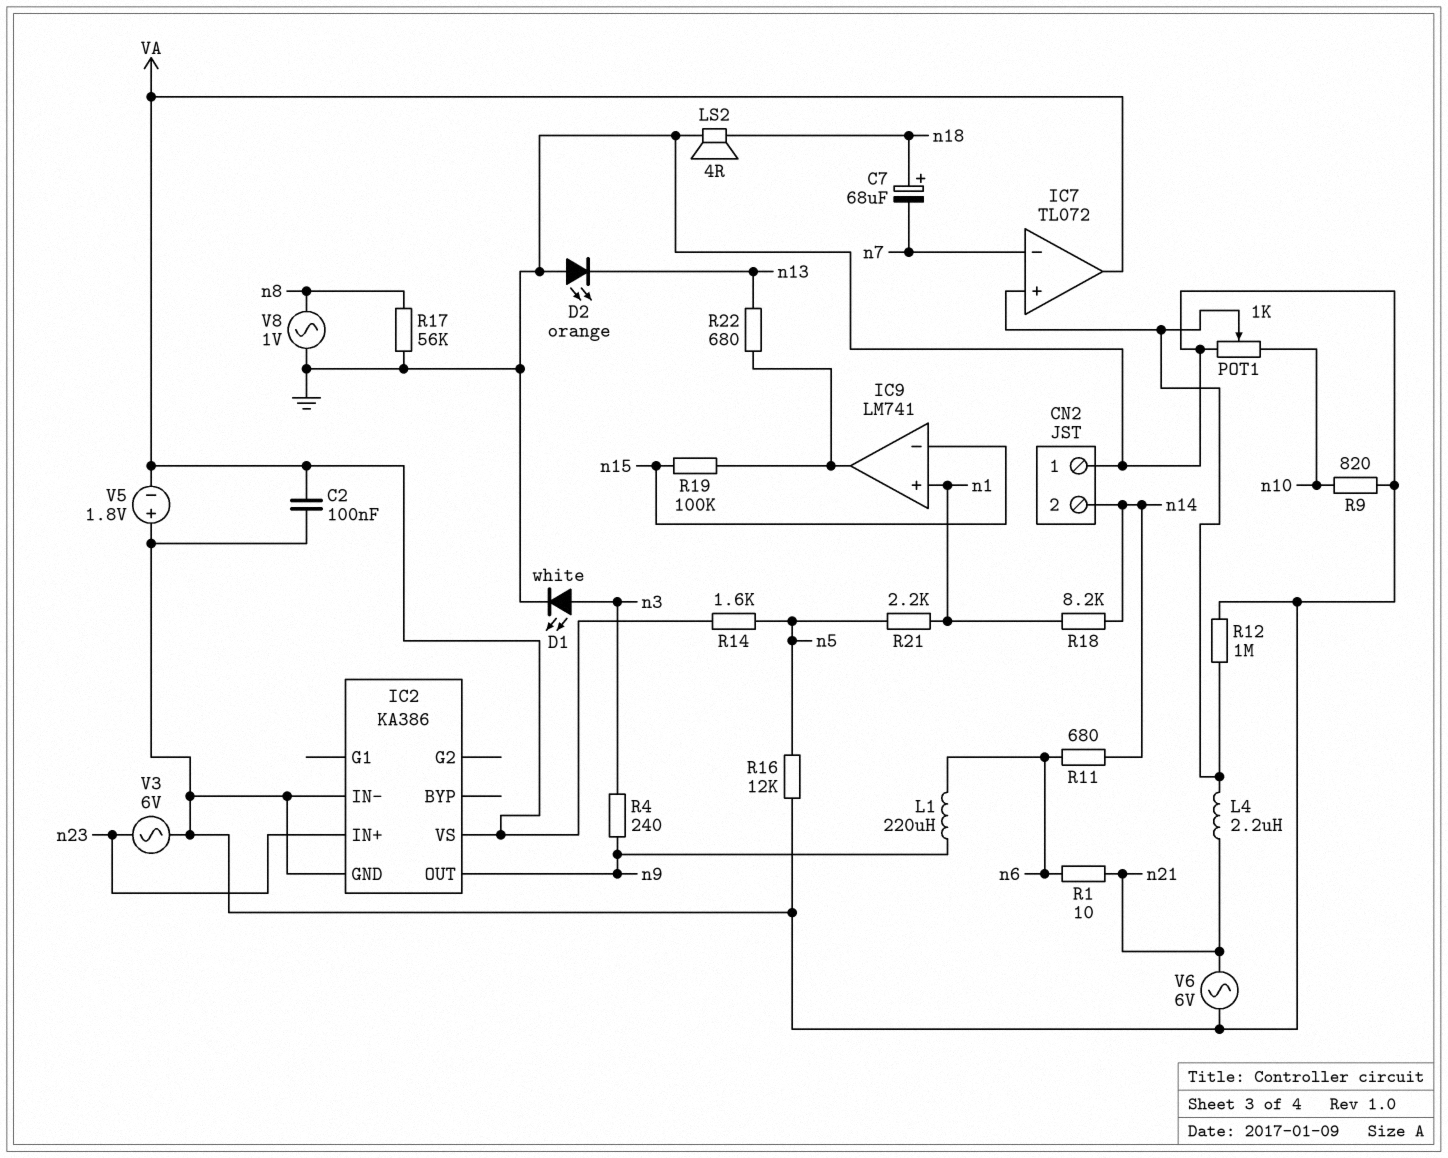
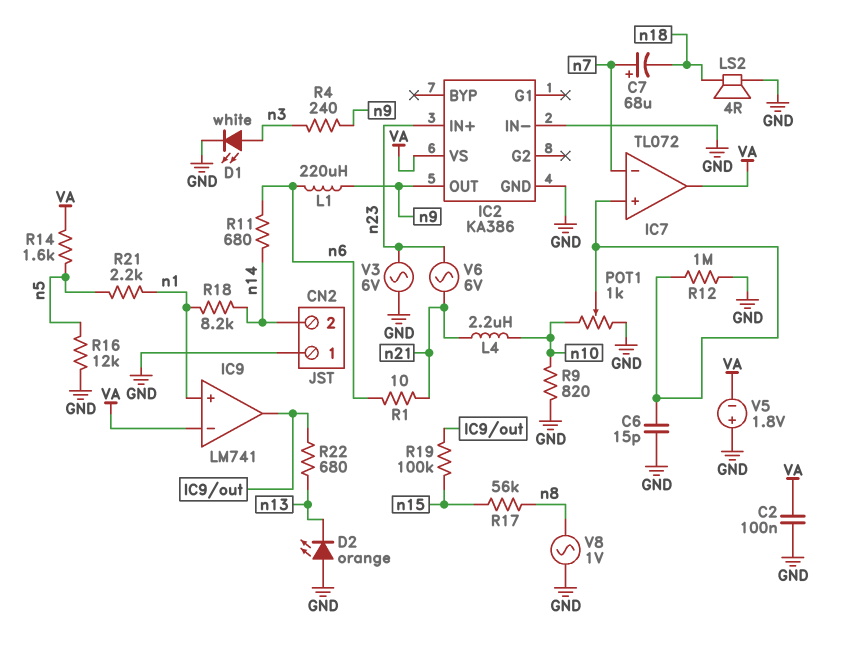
C6: none -> 15pF (GND, IC7/in+)
C7: 68uF (plus n18, minus n7) -> 68uF (plus n7, minus n18)
IC9 pin in-: n15 -> VA
L4: 2.2uH (IC7/in+, n21) -> 2.2uH (n10, n21)
R17: 56k (GND, n8) -> 56k (n8, n15)
V6: AC 6V (GND, n21) -> AC 6V (n21, n23)

